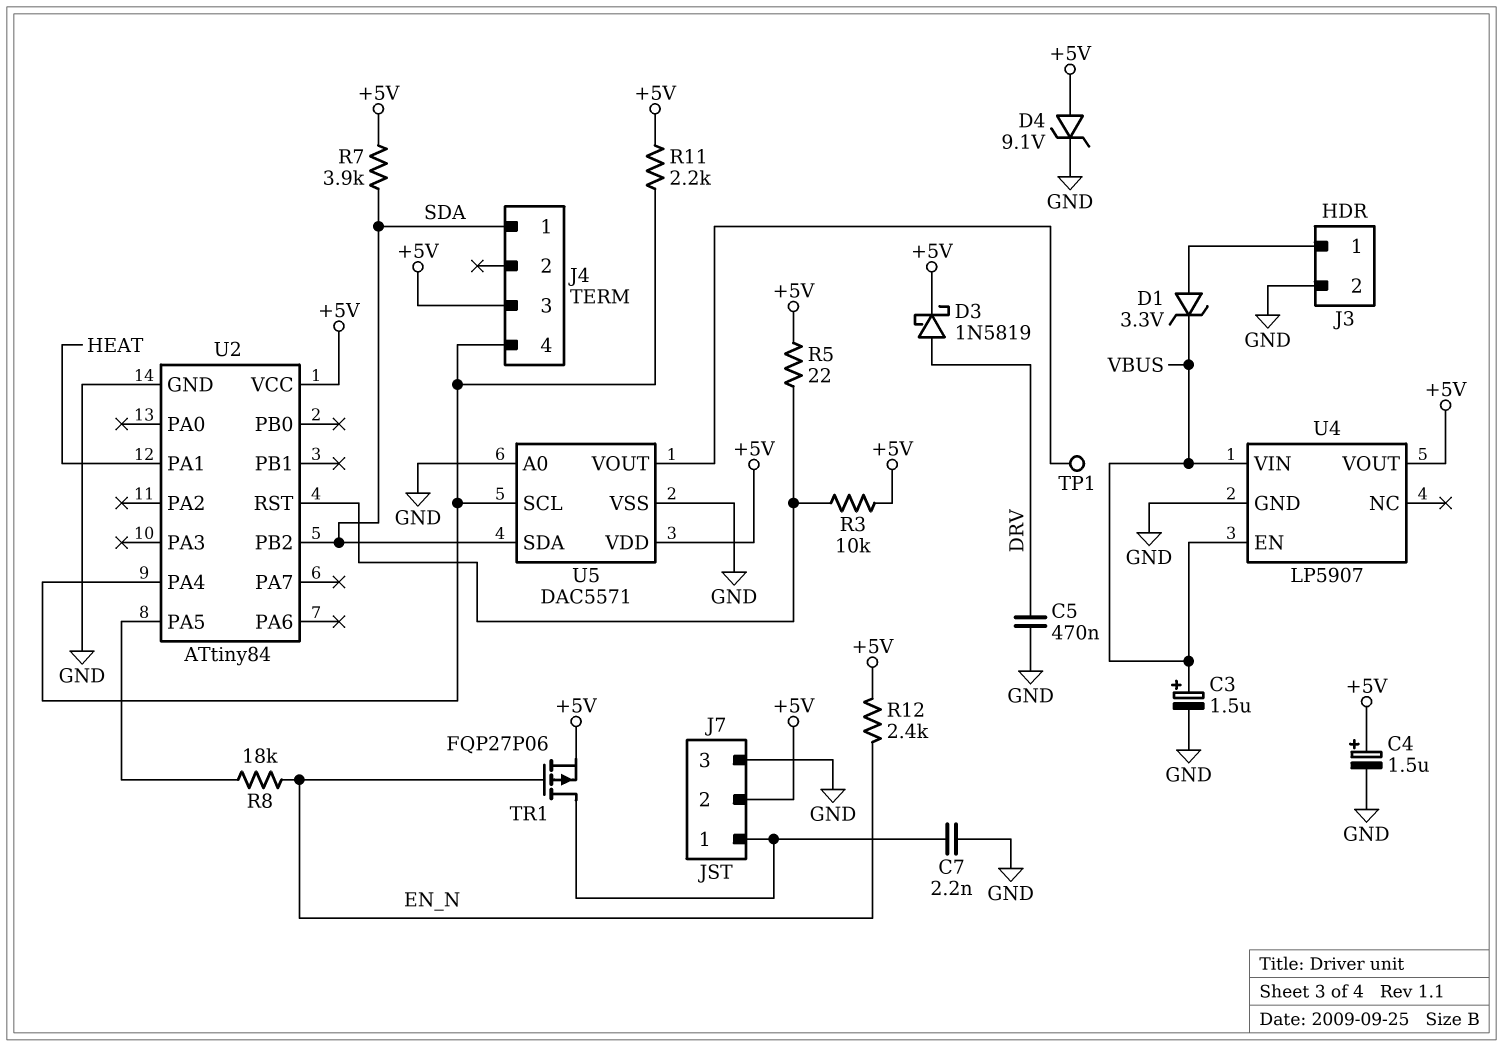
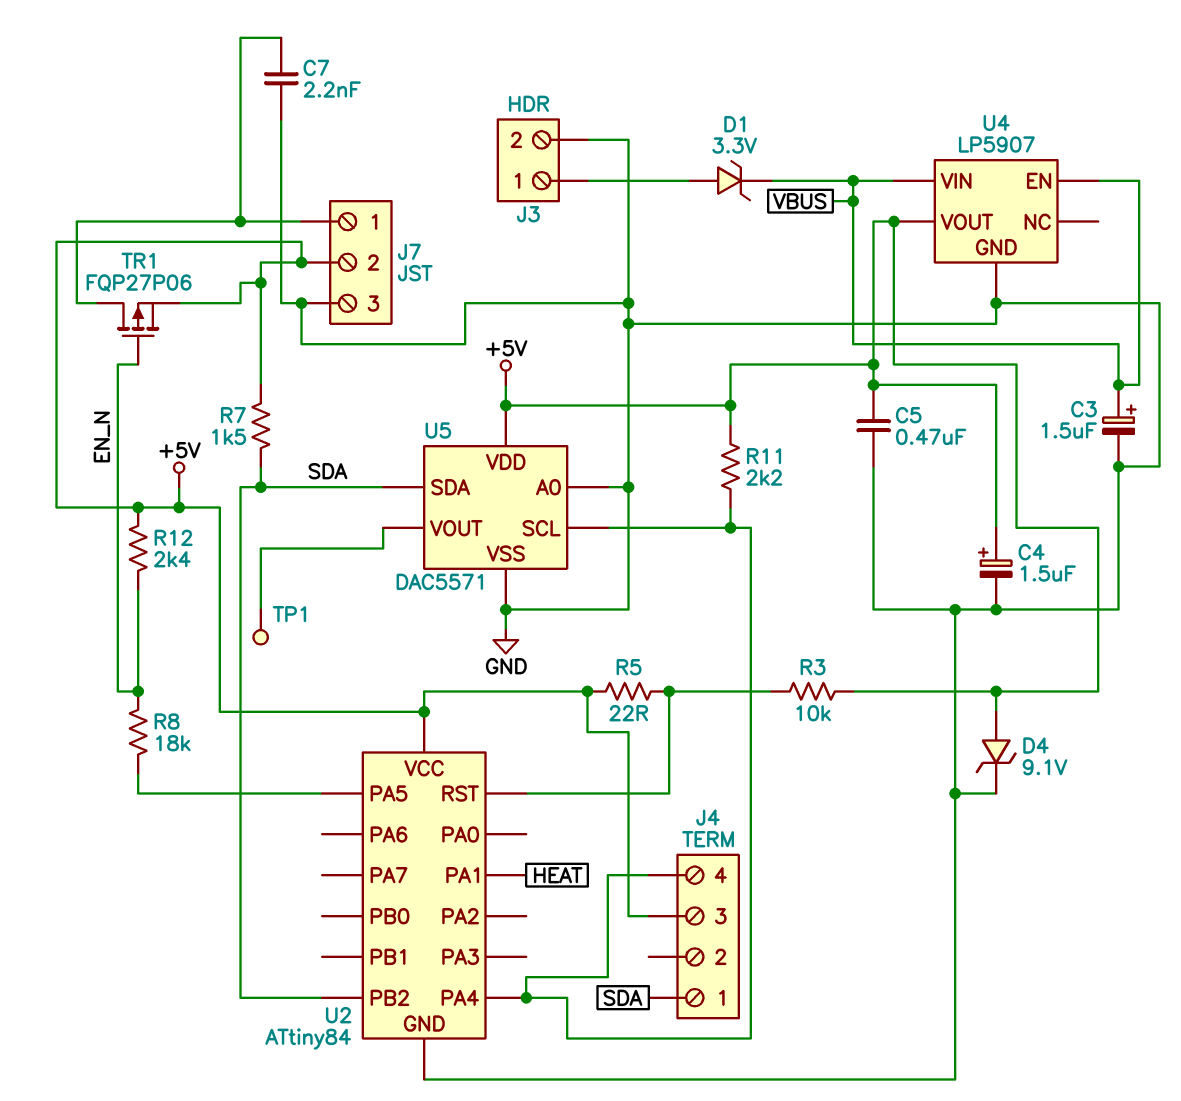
C5: 470nF (DRV, GND) -> 470nF (+5V, GND)
D3: schottky 1N5819 (A DRV, K +5V) -> none
R7: 3.9k (+5V, SDA) -> 1.5k (+5V, SDA)

